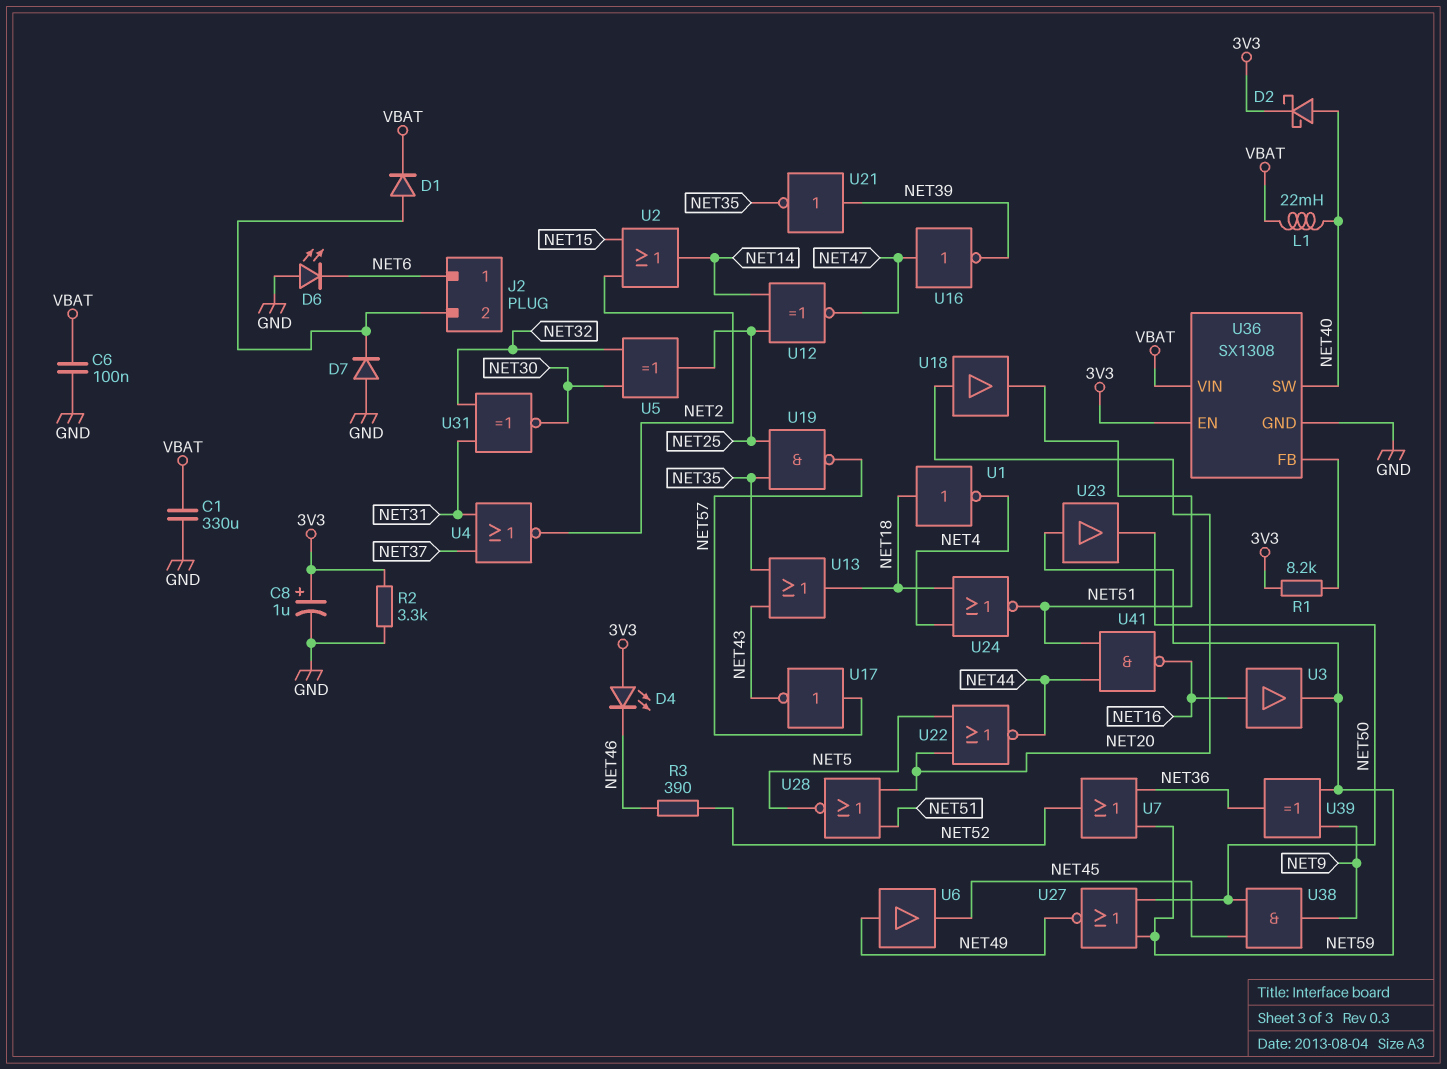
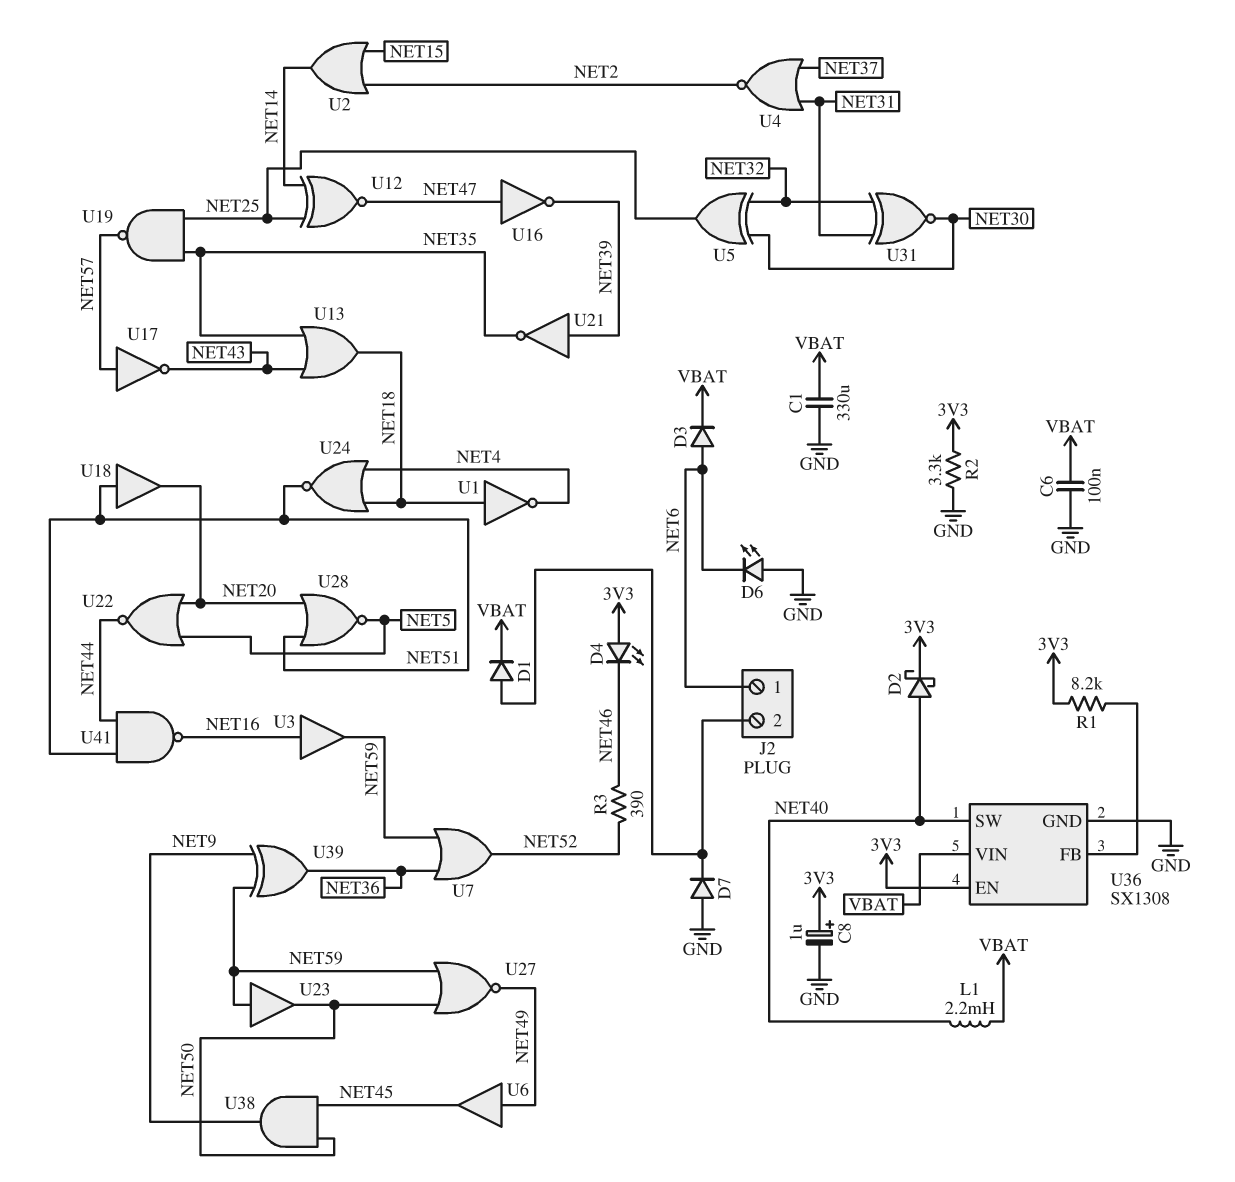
D3: none -> diode (A NET6, K VBAT)
L1: 22mH (NET40, VBAT) -> 2.2mH (NET40, VBAT)
U18: buffer (in NET20, out NET51) -> buffer (in NET51, out NET20)

